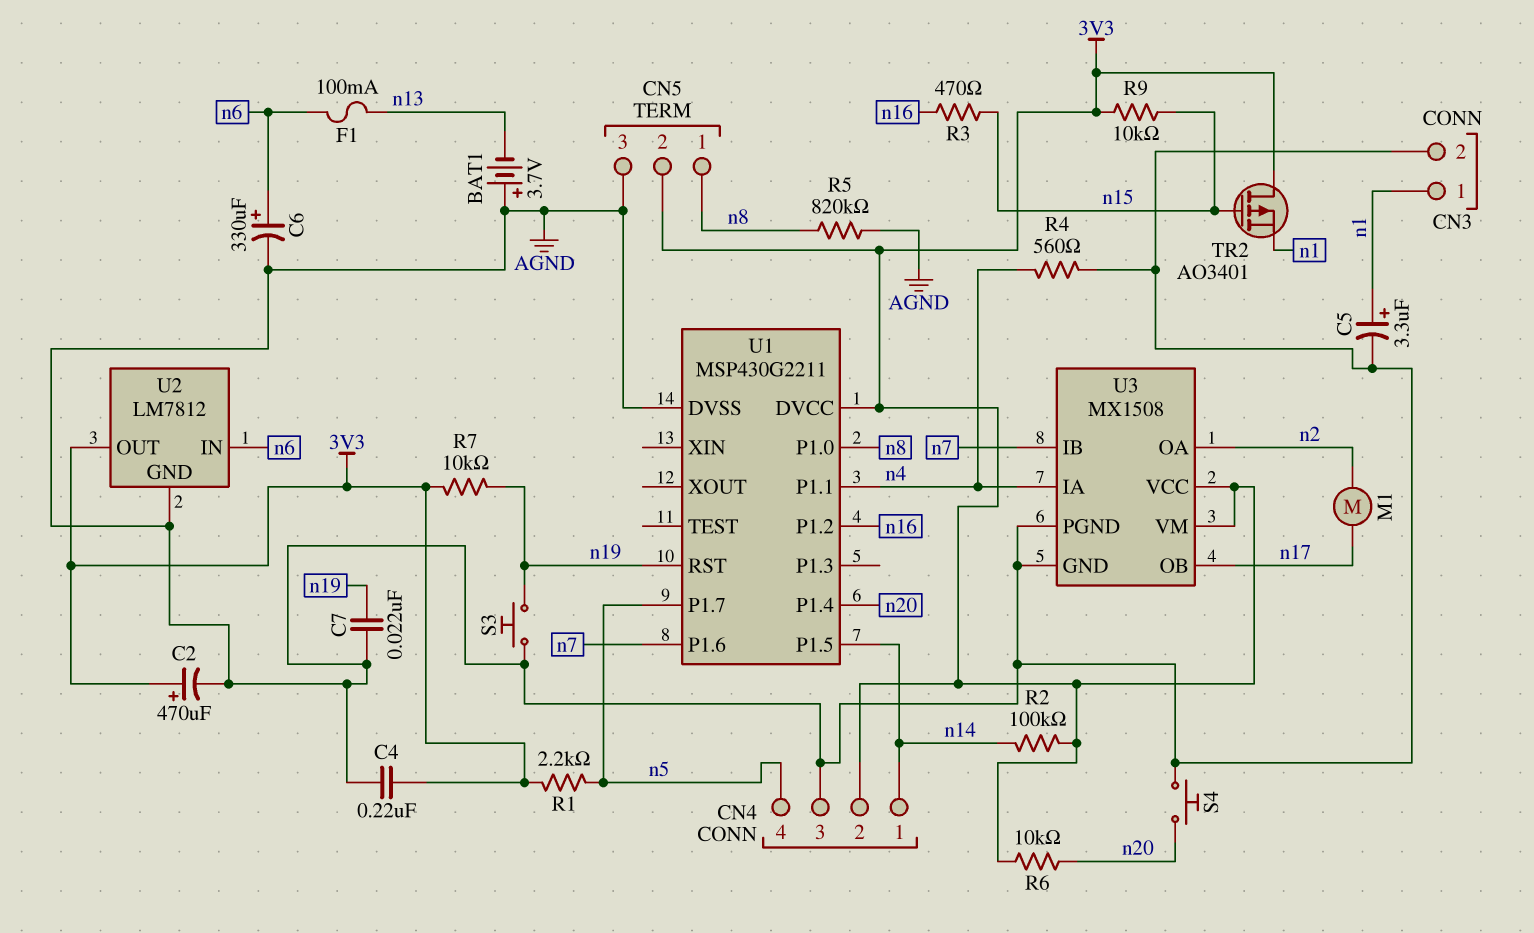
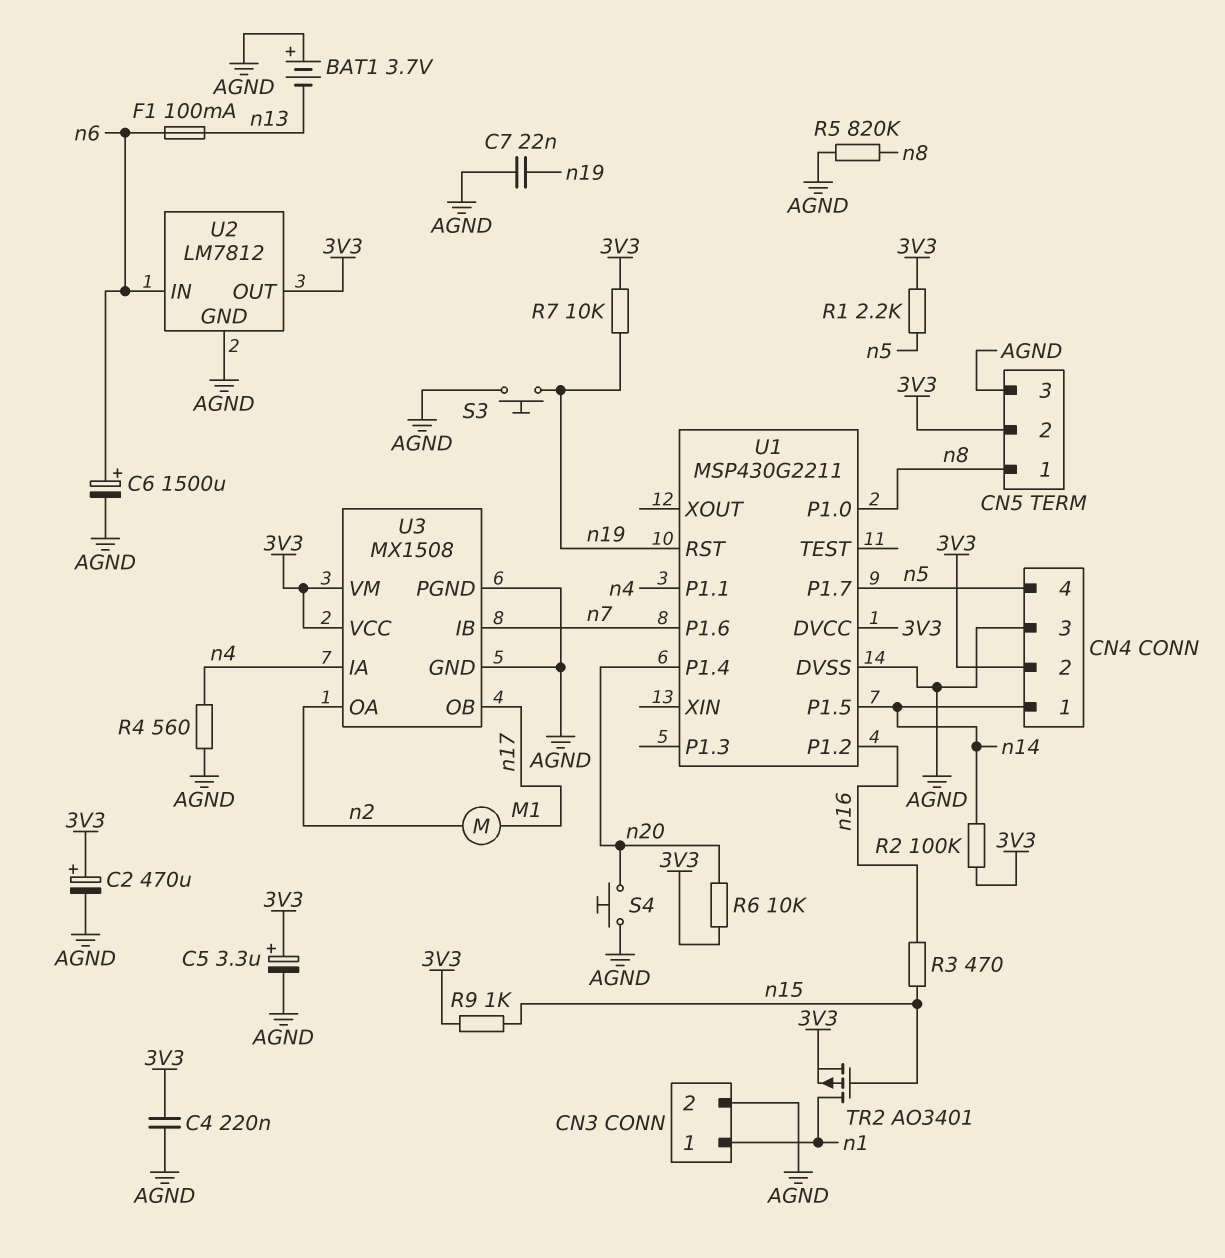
C5: 3.3uF (plus n1, minus AGND) -> 3.3uF (plus 3V3, minus AGND)
C6: 330uF (plus n6, minus AGND) -> 1500uF (plus n6, minus AGND)
R9: 10k (3V3, n15) -> 1k (3V3, n15)
TR2: PMOS AO3401 (G n15, D 3V3, S n1) -> PMOS AO3401 (G n15, D n1, S 3V3)

